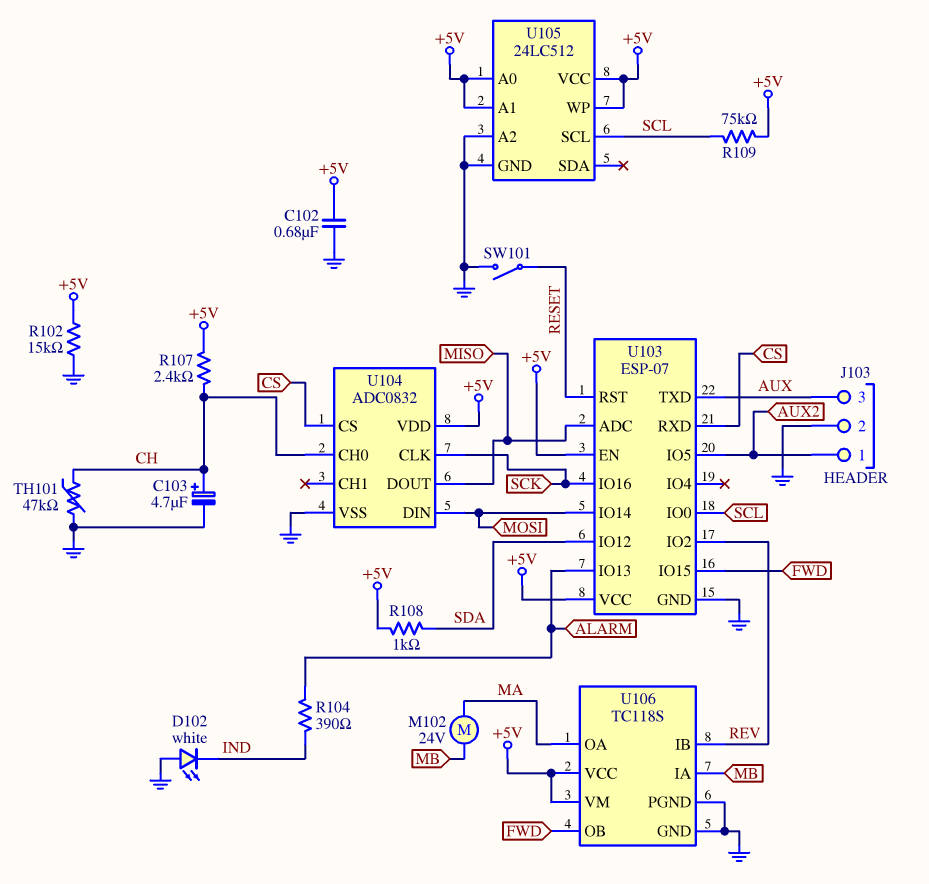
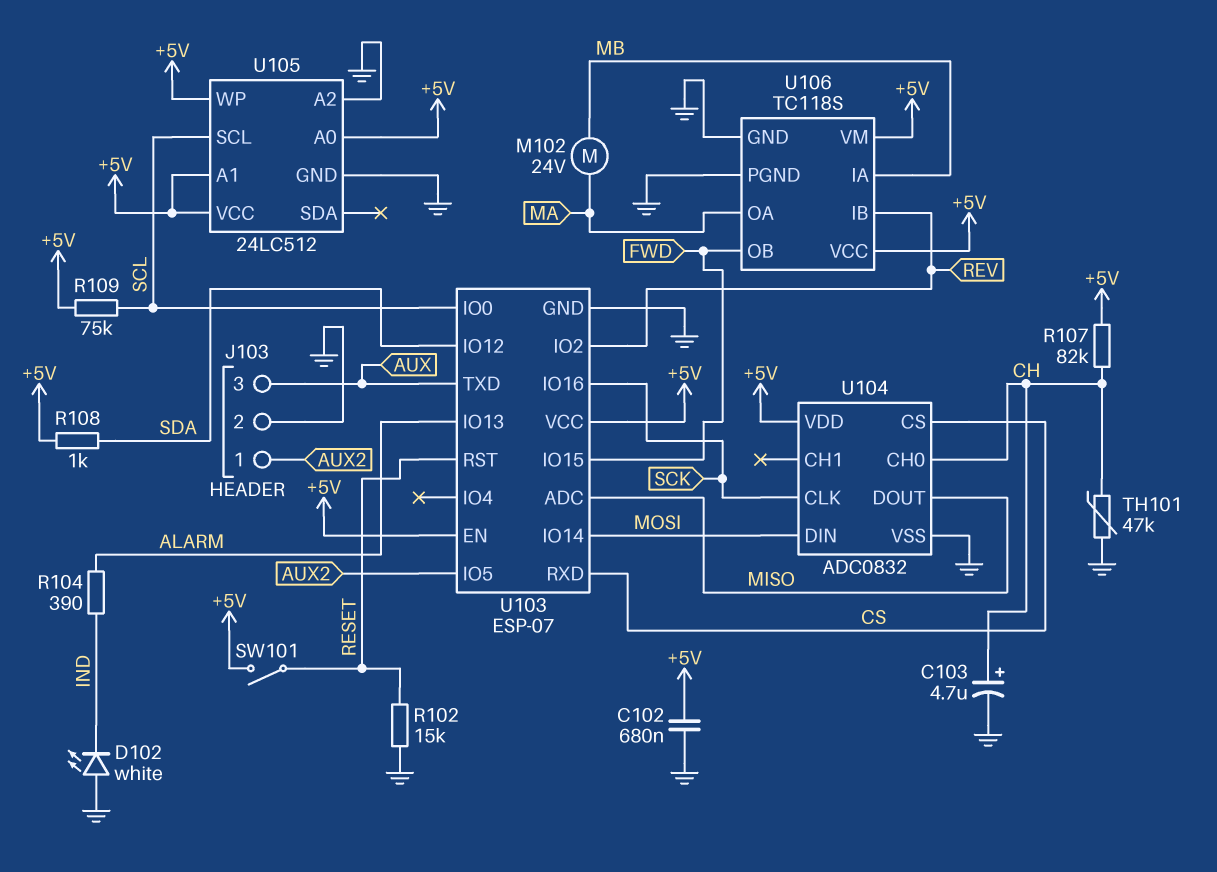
R102: 15k (+5V, GND) -> 15k (GND, RESET)
R107: 2.4k (+5V, CH) -> 82k (+5V, CH)
SW101: switch (GND, RESET) -> switch (+5V, RESET)

